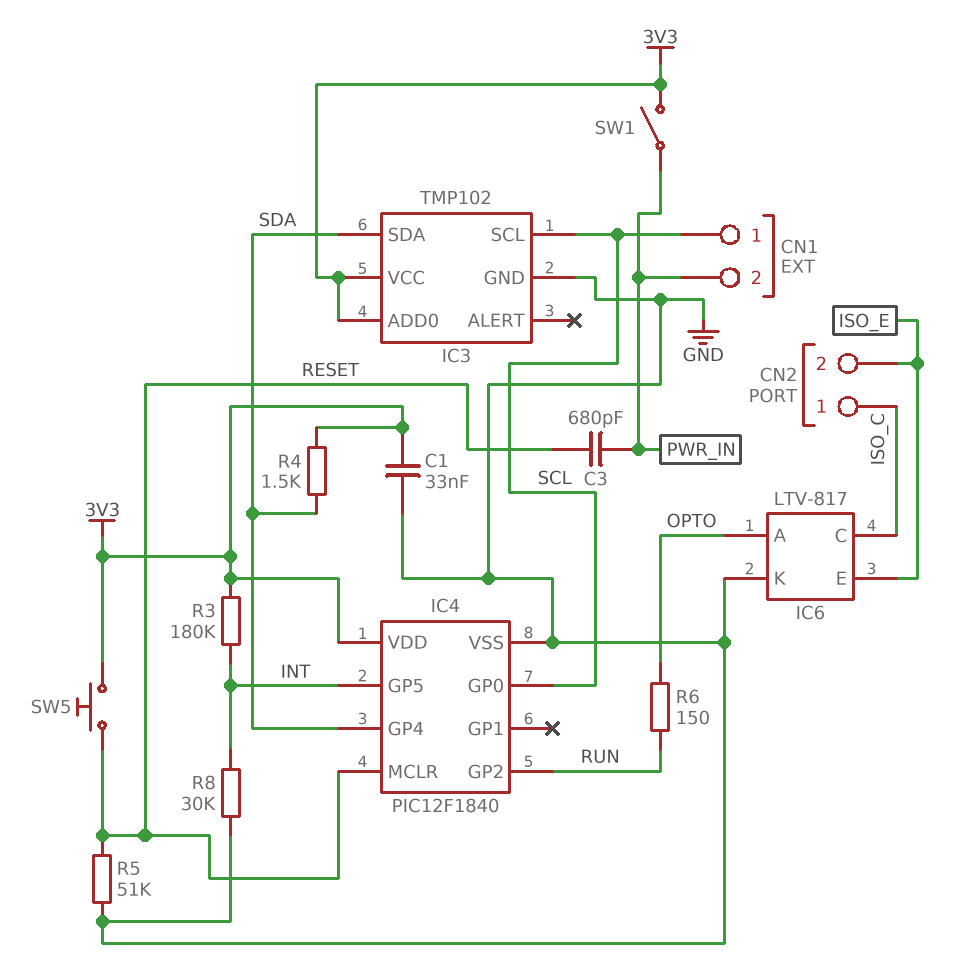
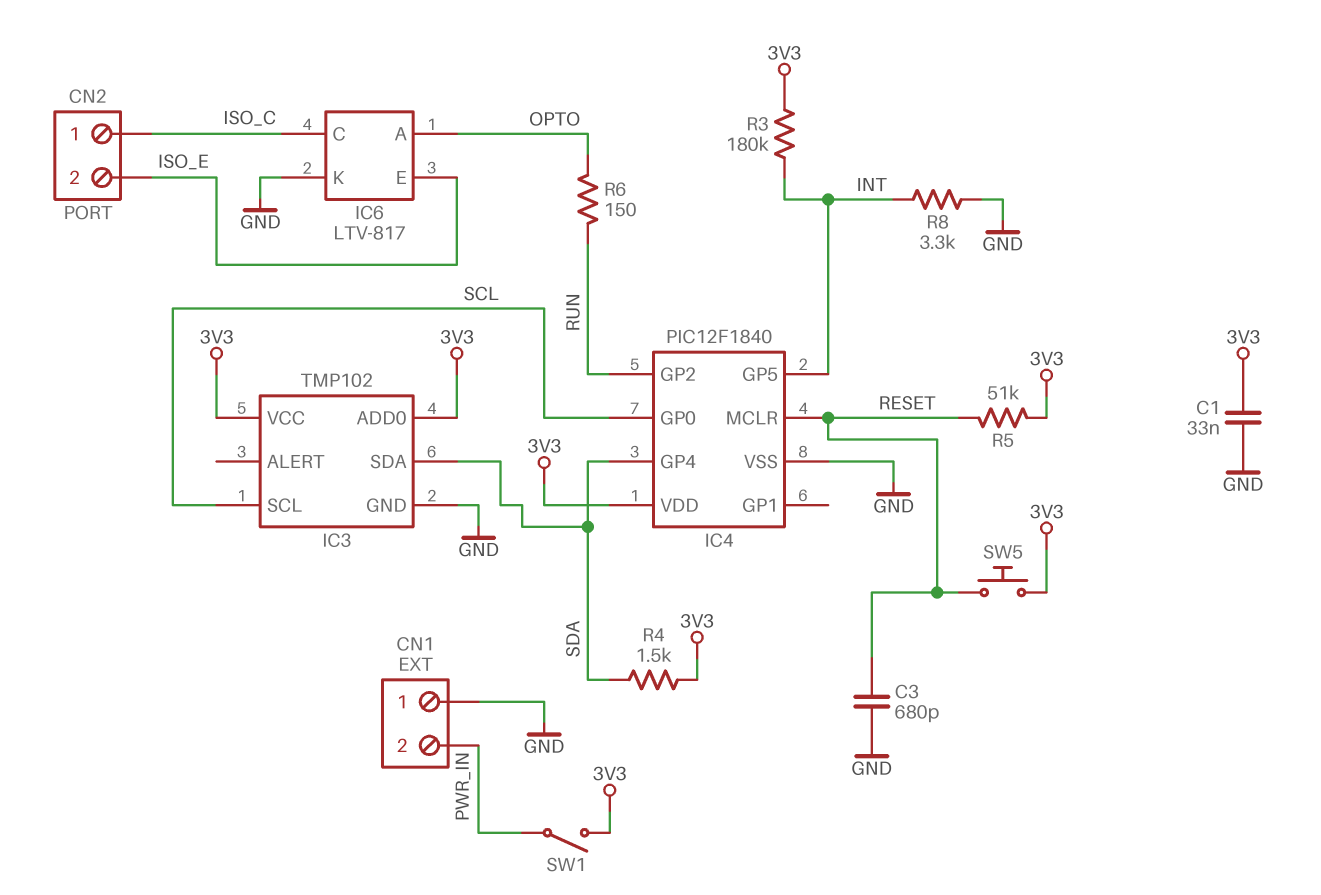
C3: 680pF (PWR_IN, RESET) -> 680pF (GND, RESET)
CN1 pin 1: SCL -> GND
R5: 51k (GND, RESET) -> 51k (3V3, RESET)
R8: 30k (GND, INT) -> 3.3k (GND, INT)

